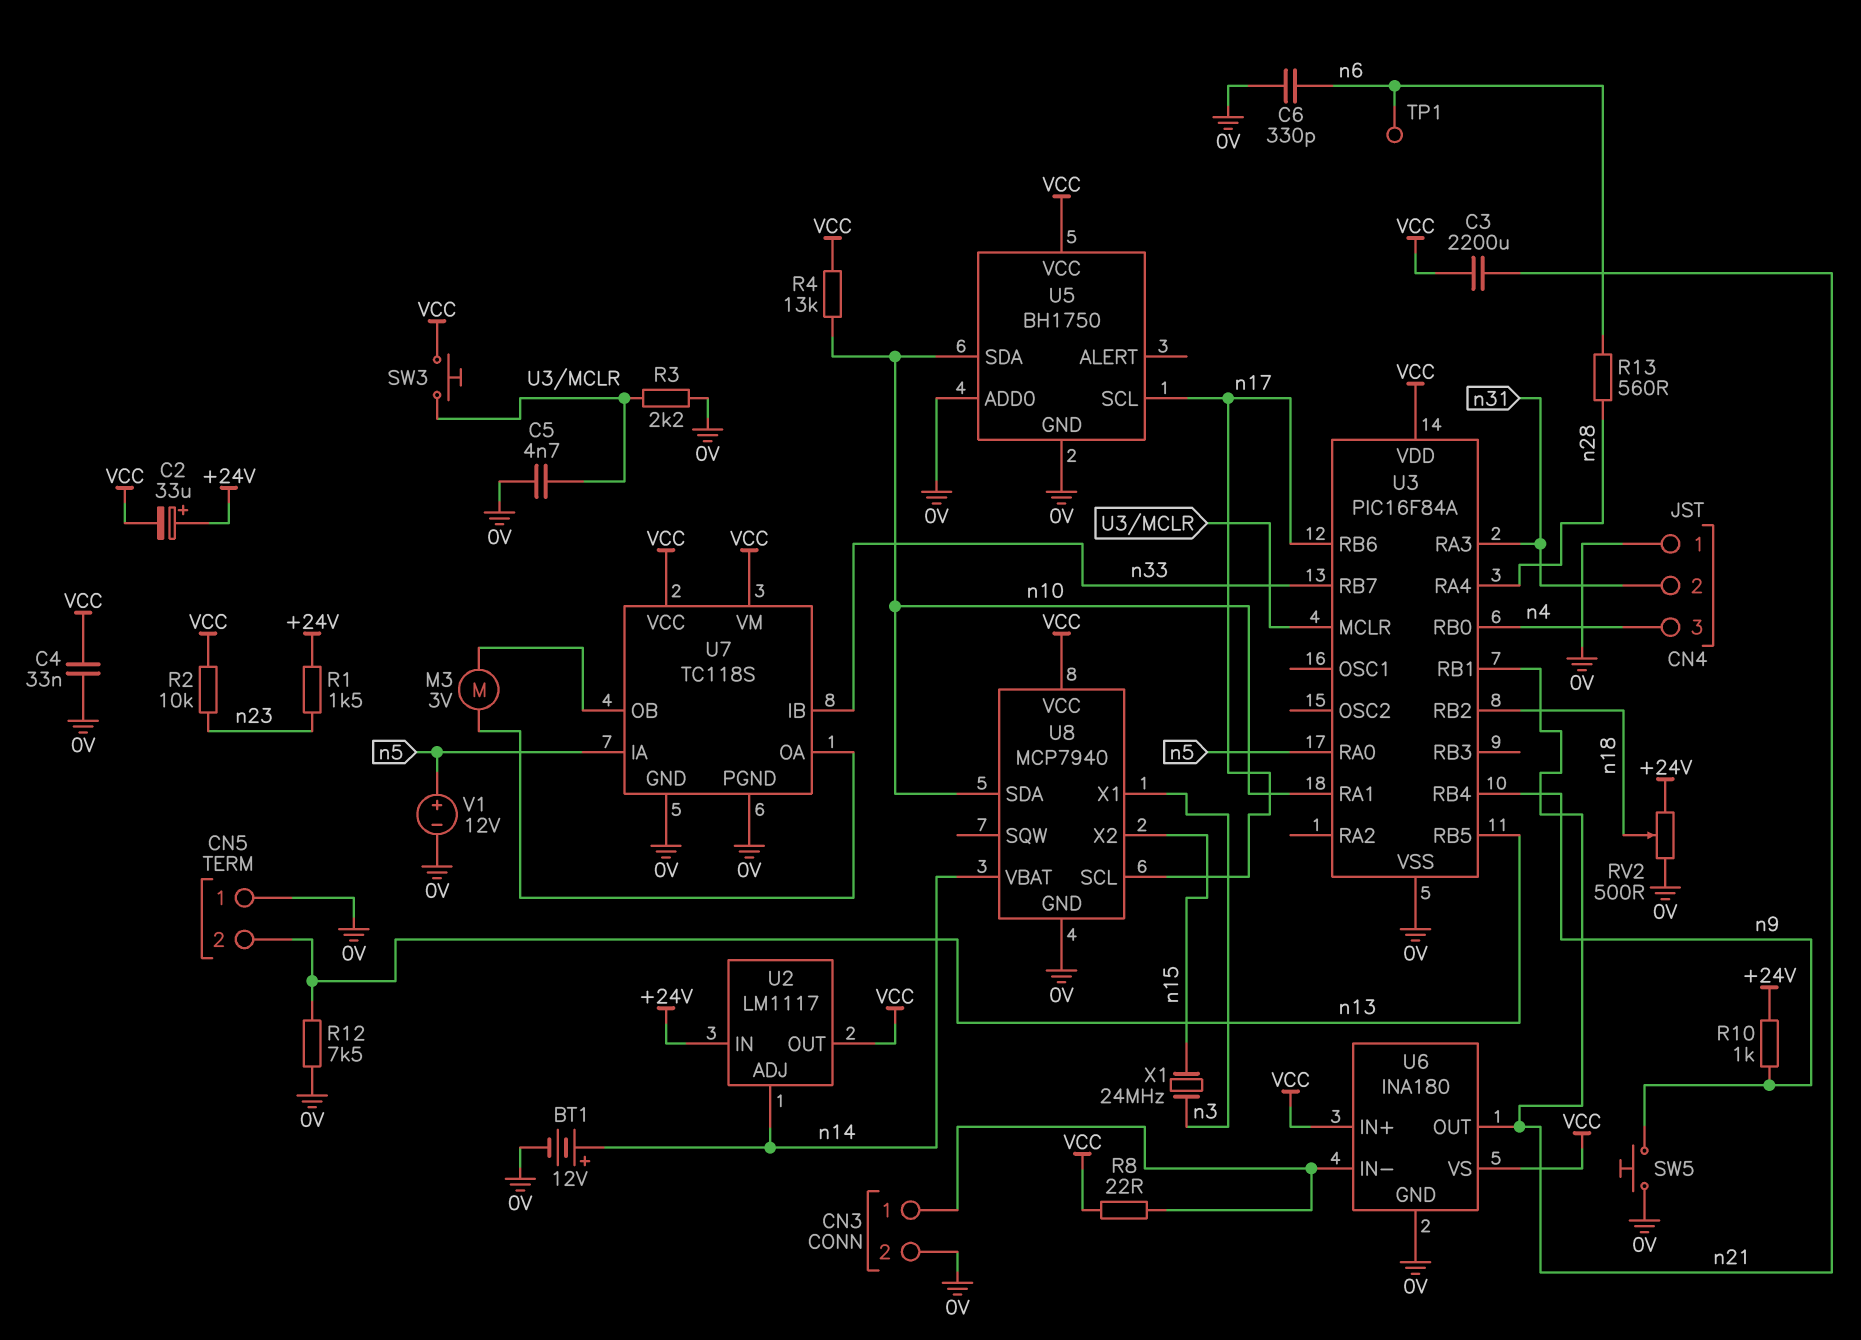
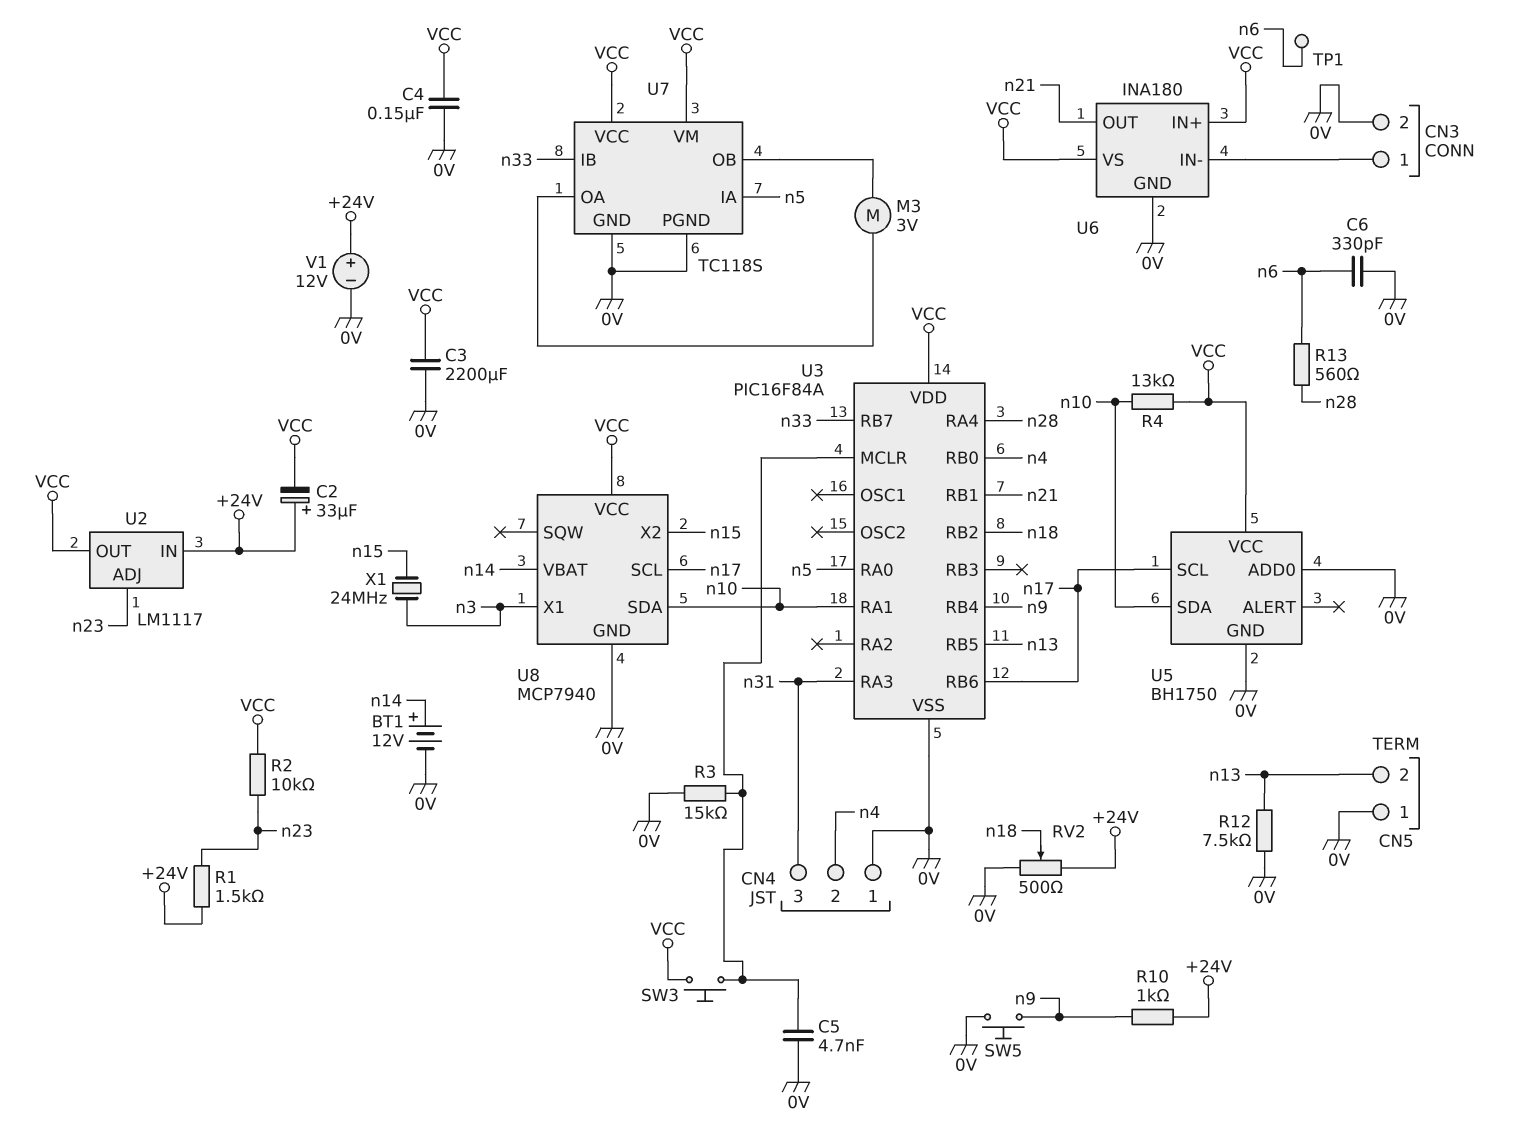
C3: 2200uF (VCC, n21) -> 2200uF (0V, VCC)
C4: 33nF (0V, VCC) -> 150nF (0V, VCC)
CN4 pin 2: n31 -> n4
CN4 pin 3: n4 -> n31
R3: 2.2k (0V, U3/MCLR) -> 15k (0V, U3/MCLR)
R8: 22 (CN3/1, VCC) -> none
U2 pin ADJ: n14 -> n23
V1: 12V (plus n5, minus 0V) -> 12V (plus +24V, minus 0V)

